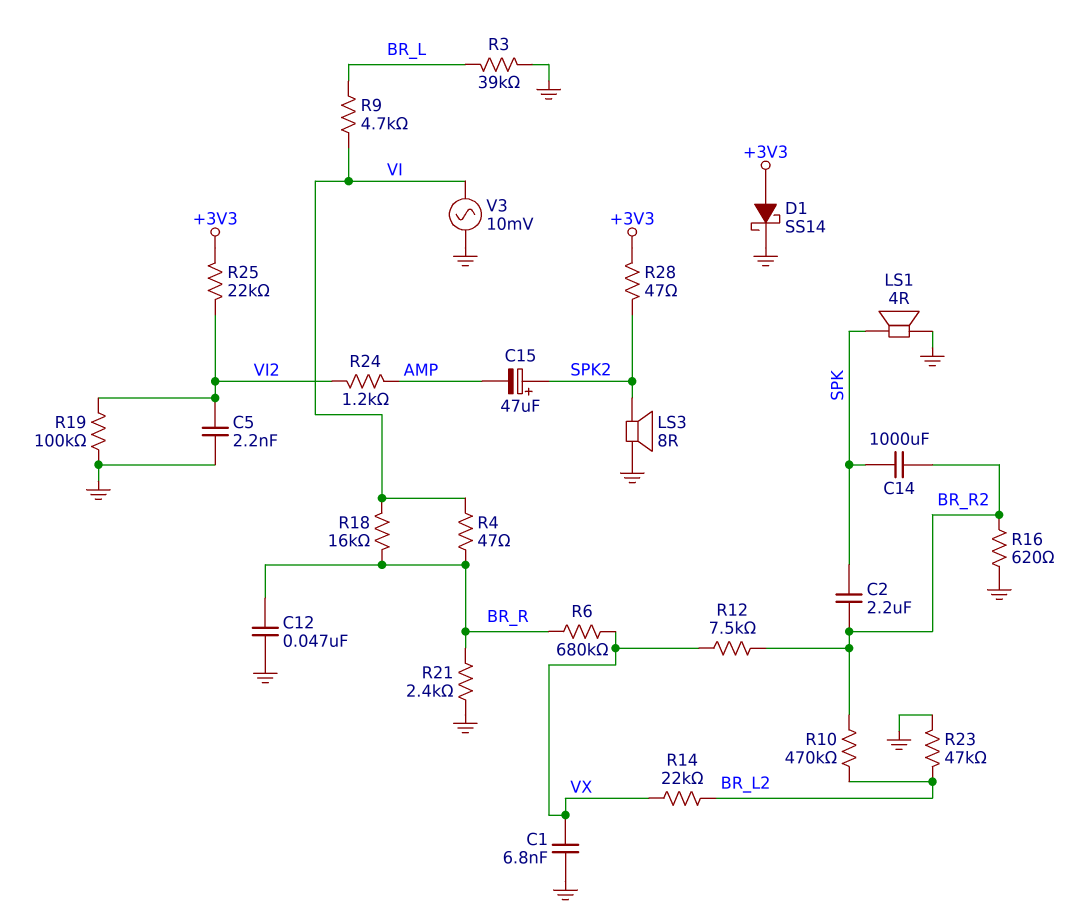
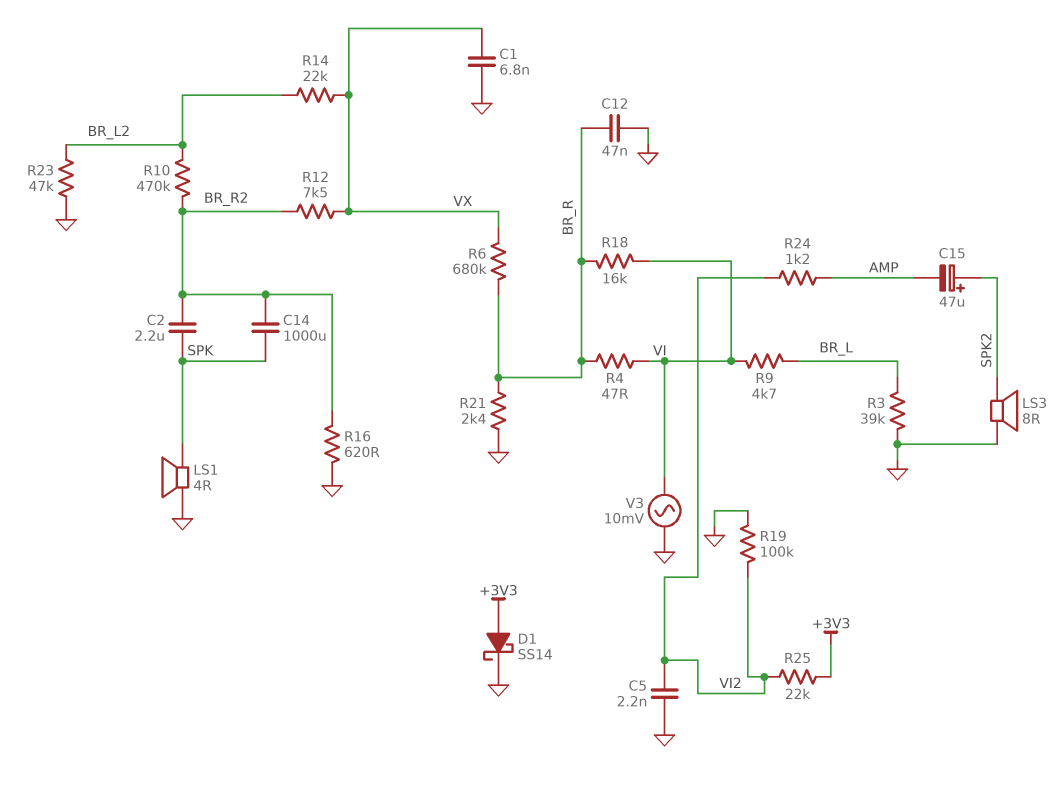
R28: 47 (+3V3, SPK2) -> none

